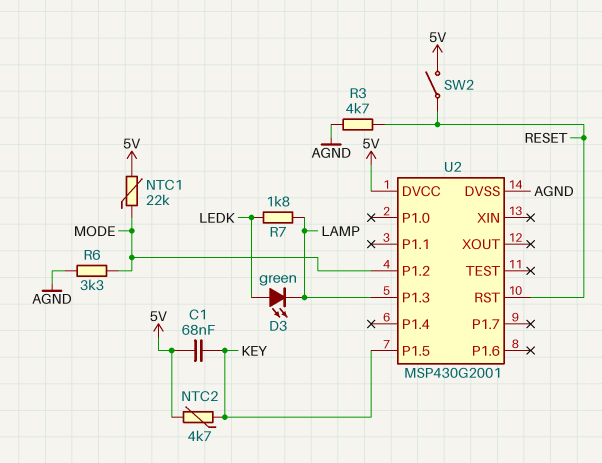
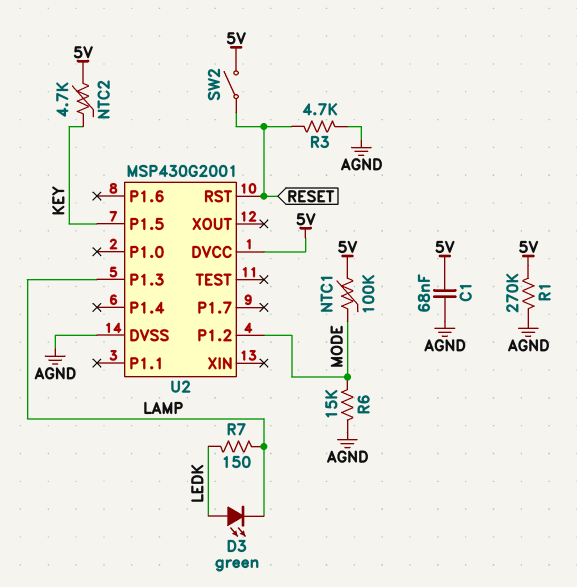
C1: 68nF (5V, KEY) -> 68nF (5V, AGND)
NTC1: 22k (5V, MODE) -> 100k (5V, MODE)
R1: none -> 270k (5V, AGND)
R6: 3.3k (AGND, MODE) -> 15k (AGND, MODE)
R7: 1.8k (LAMP, LEDK) -> 150 (LAMP, LEDK)

